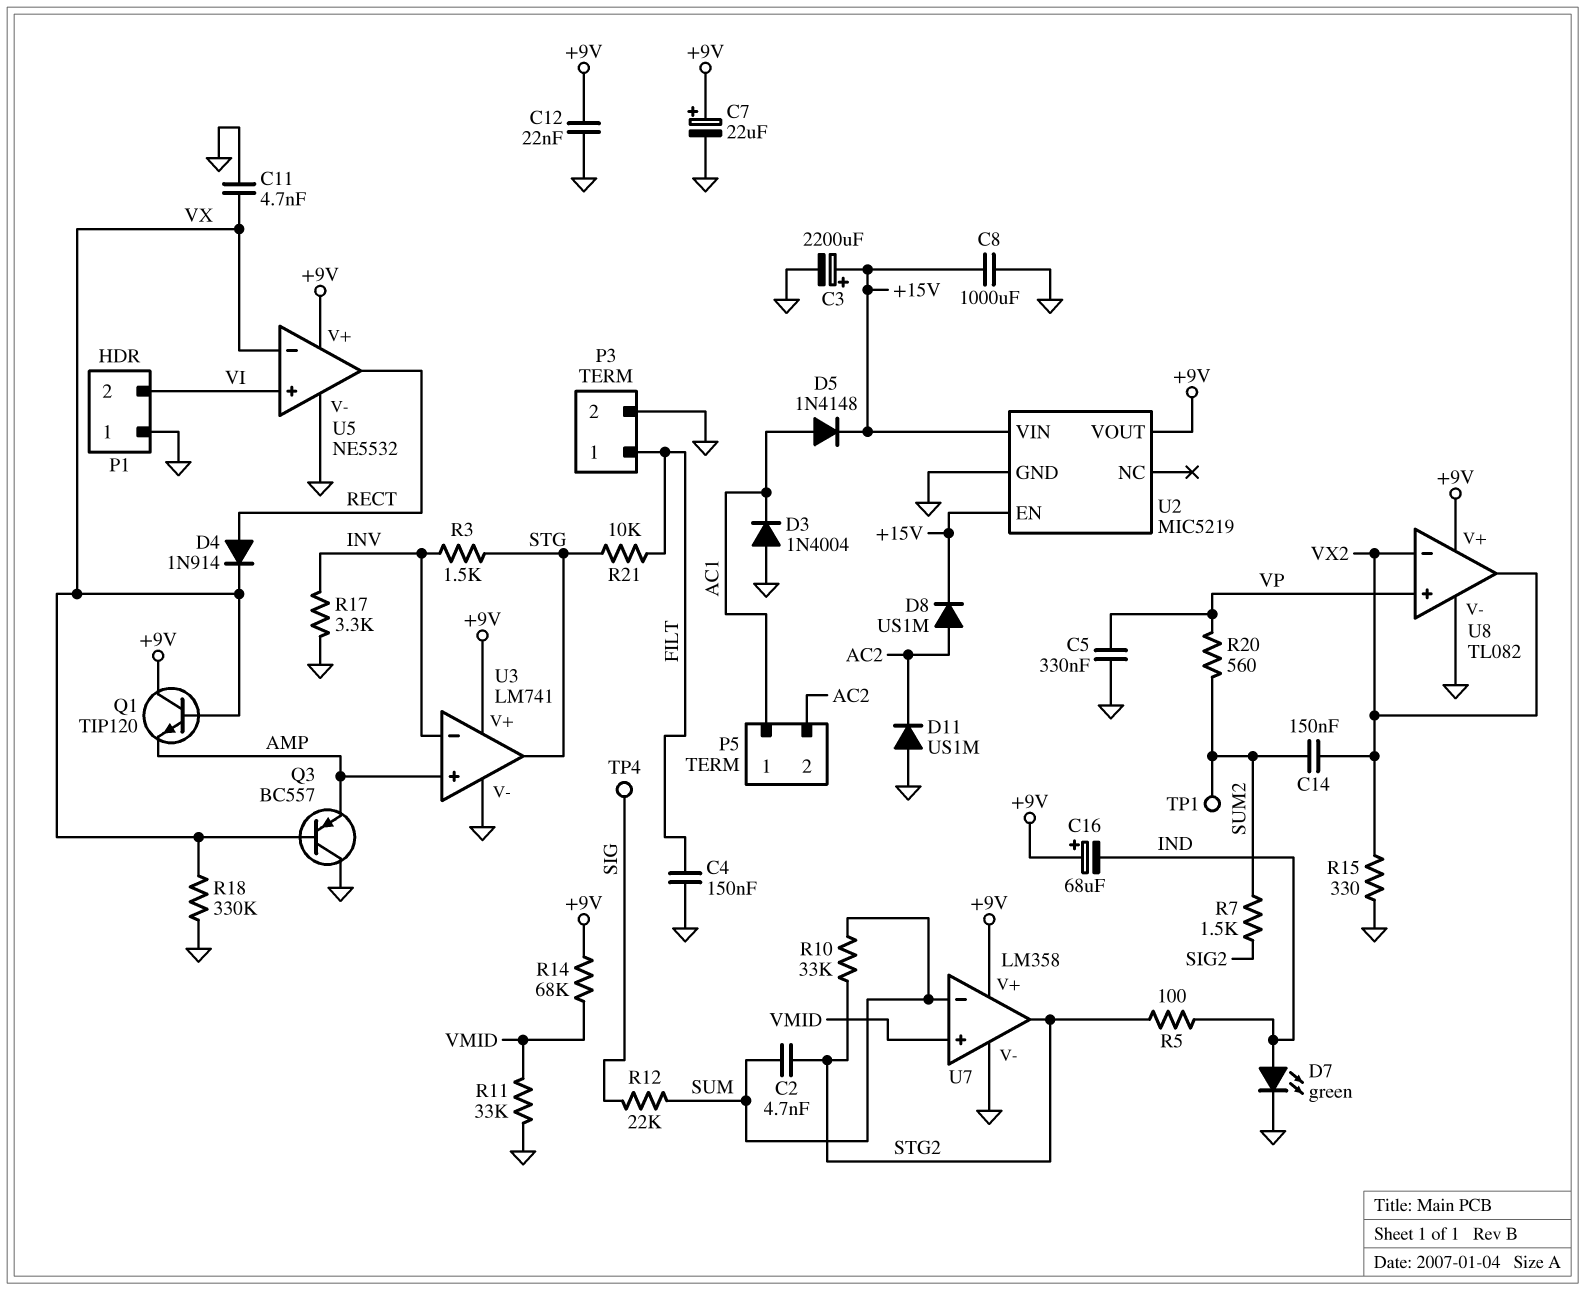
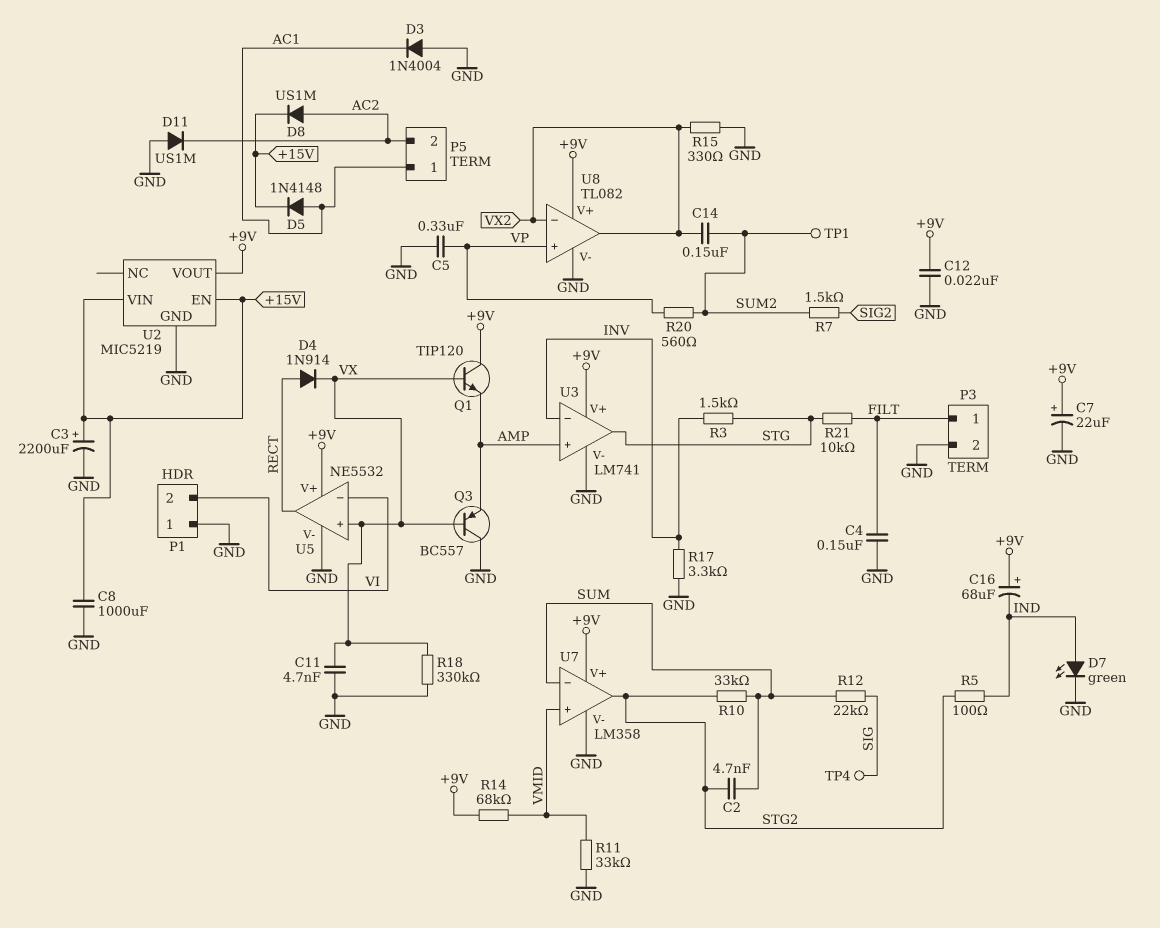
U5 pin in+: VI -> VX
U5 pin in-: VX -> VI

